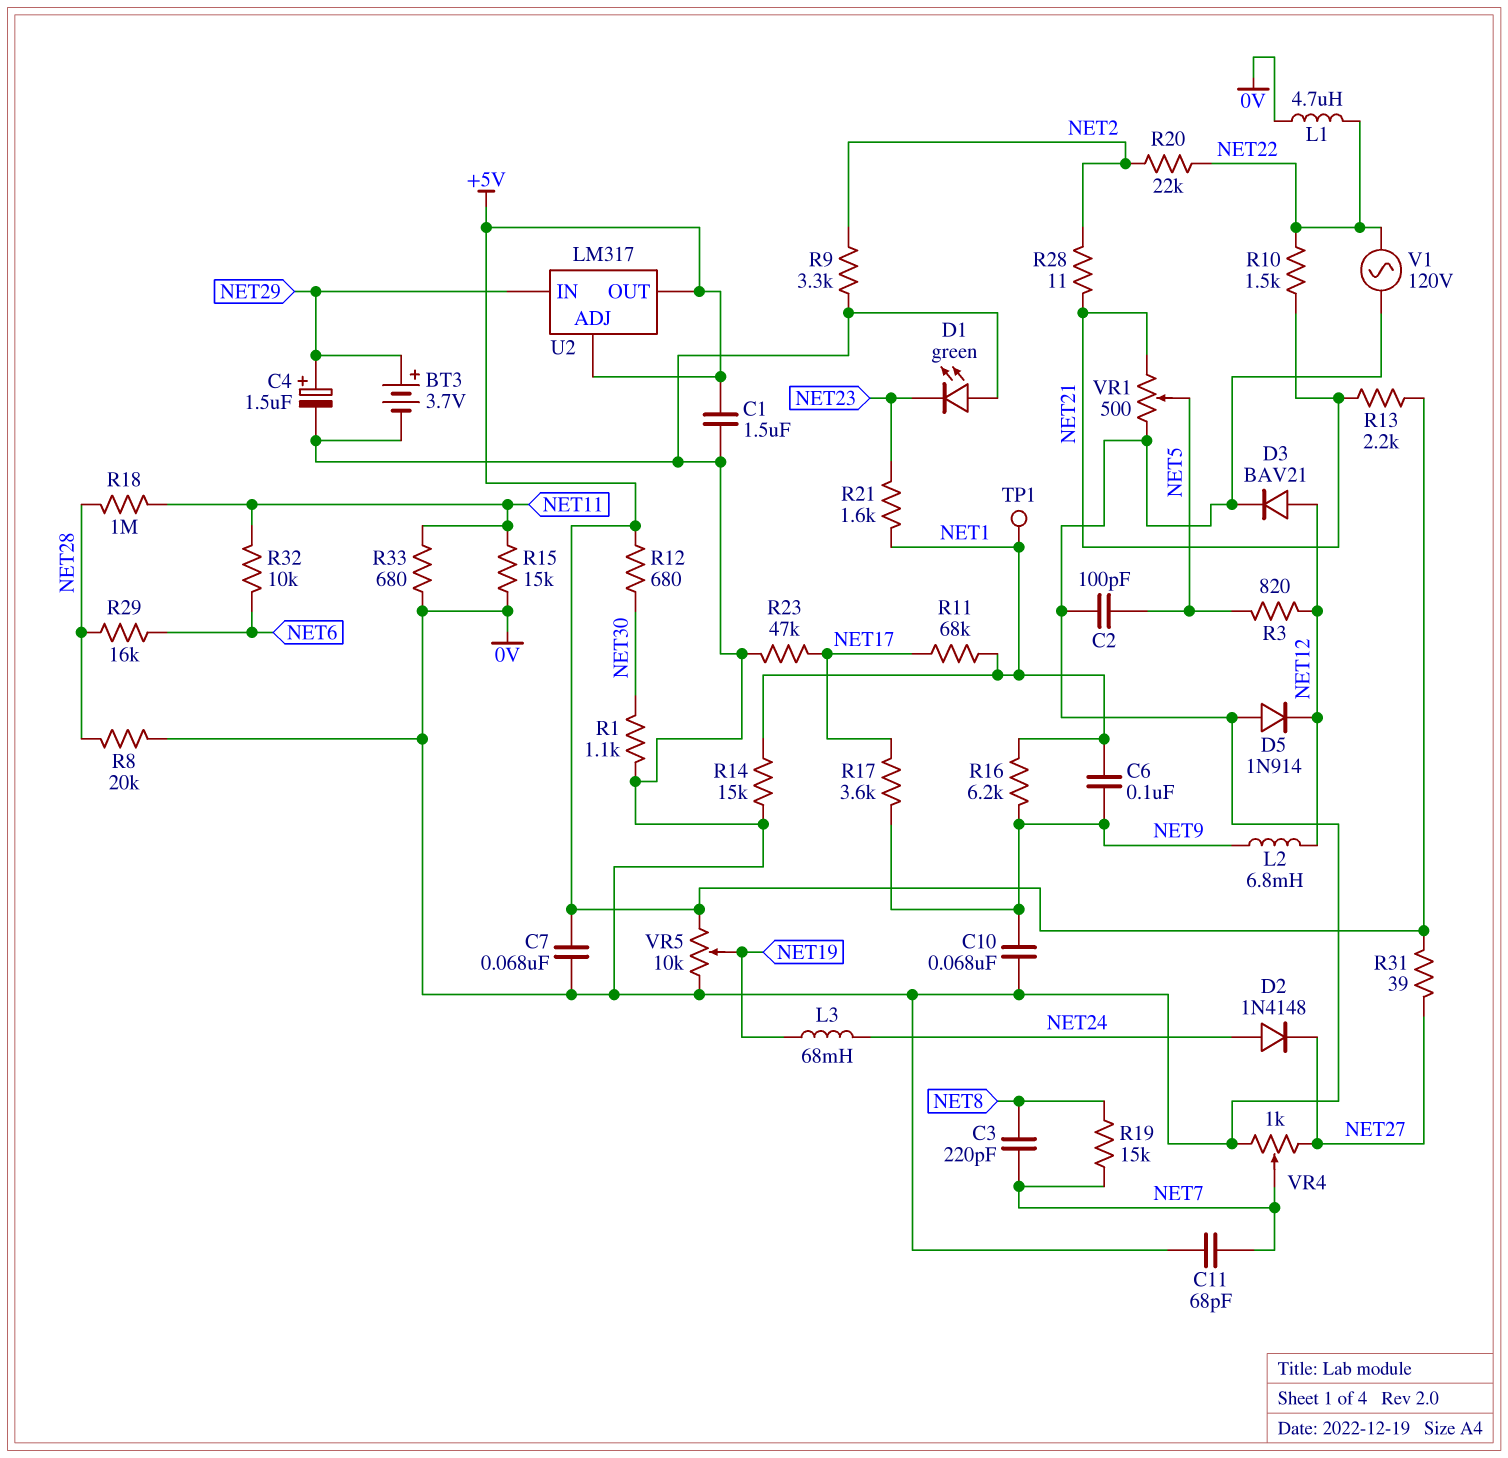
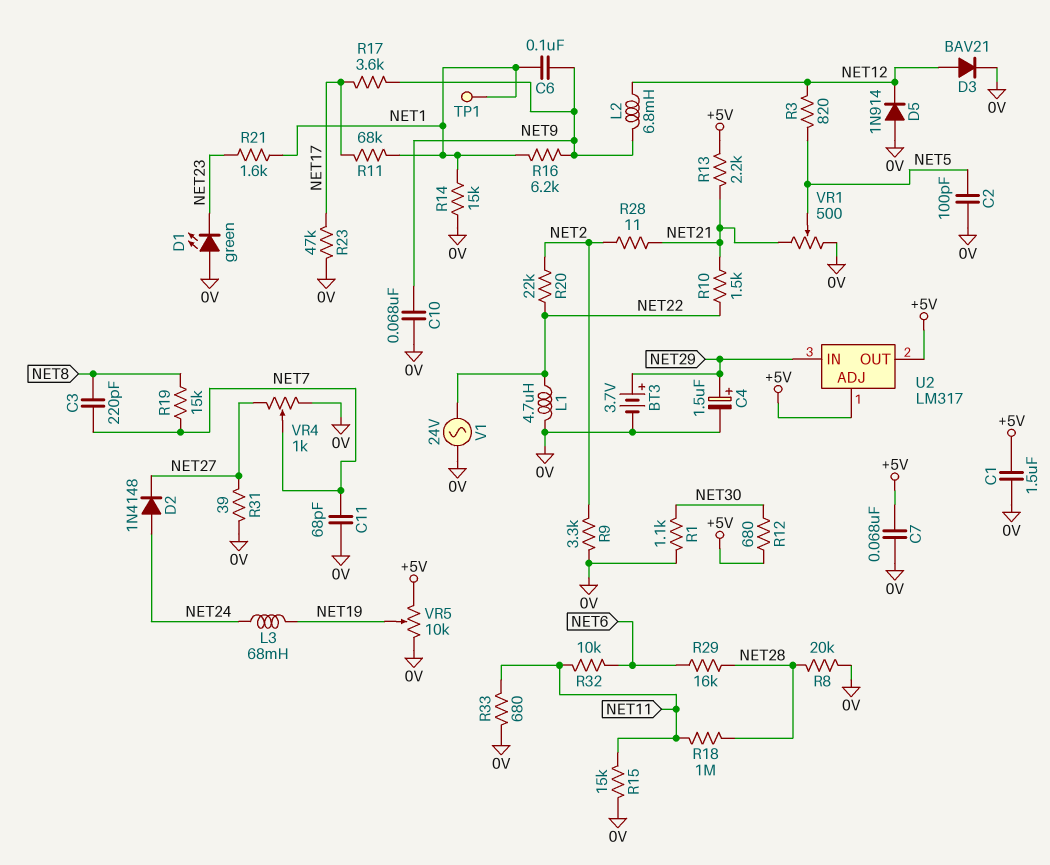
R31: 39 (+5V, NET27) -> 39 (0V, NET27)
V1: AC 120V (0V, NET22) -> AC 24V (0V, NET22)

